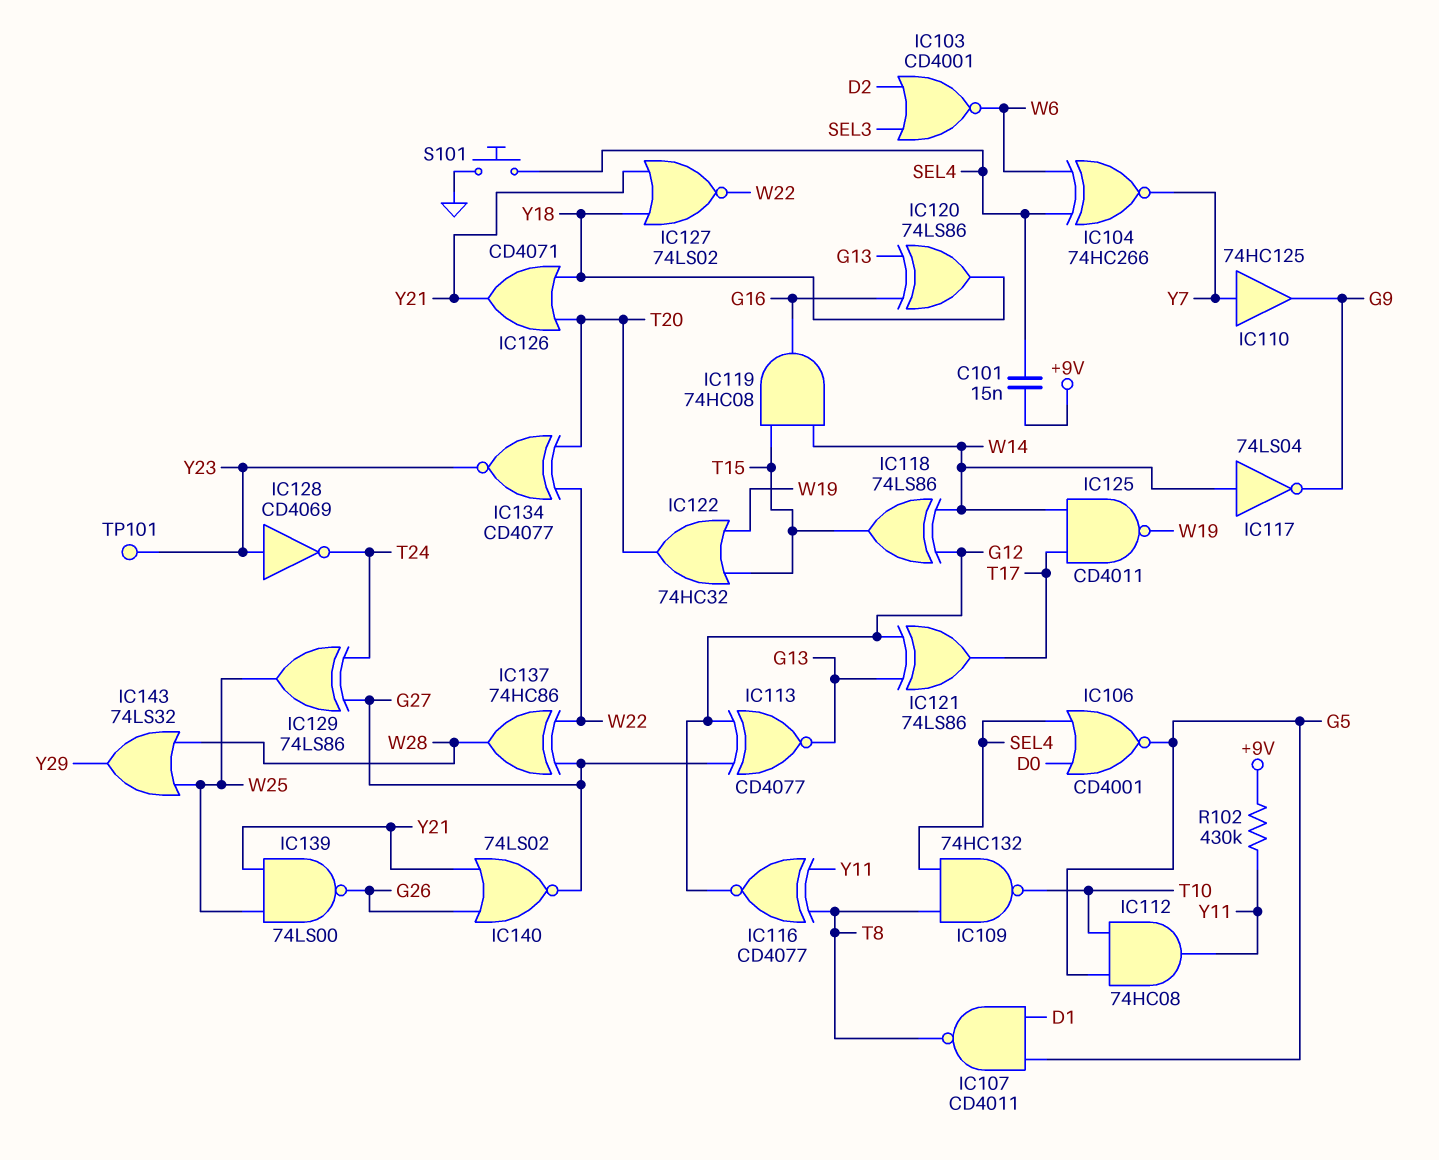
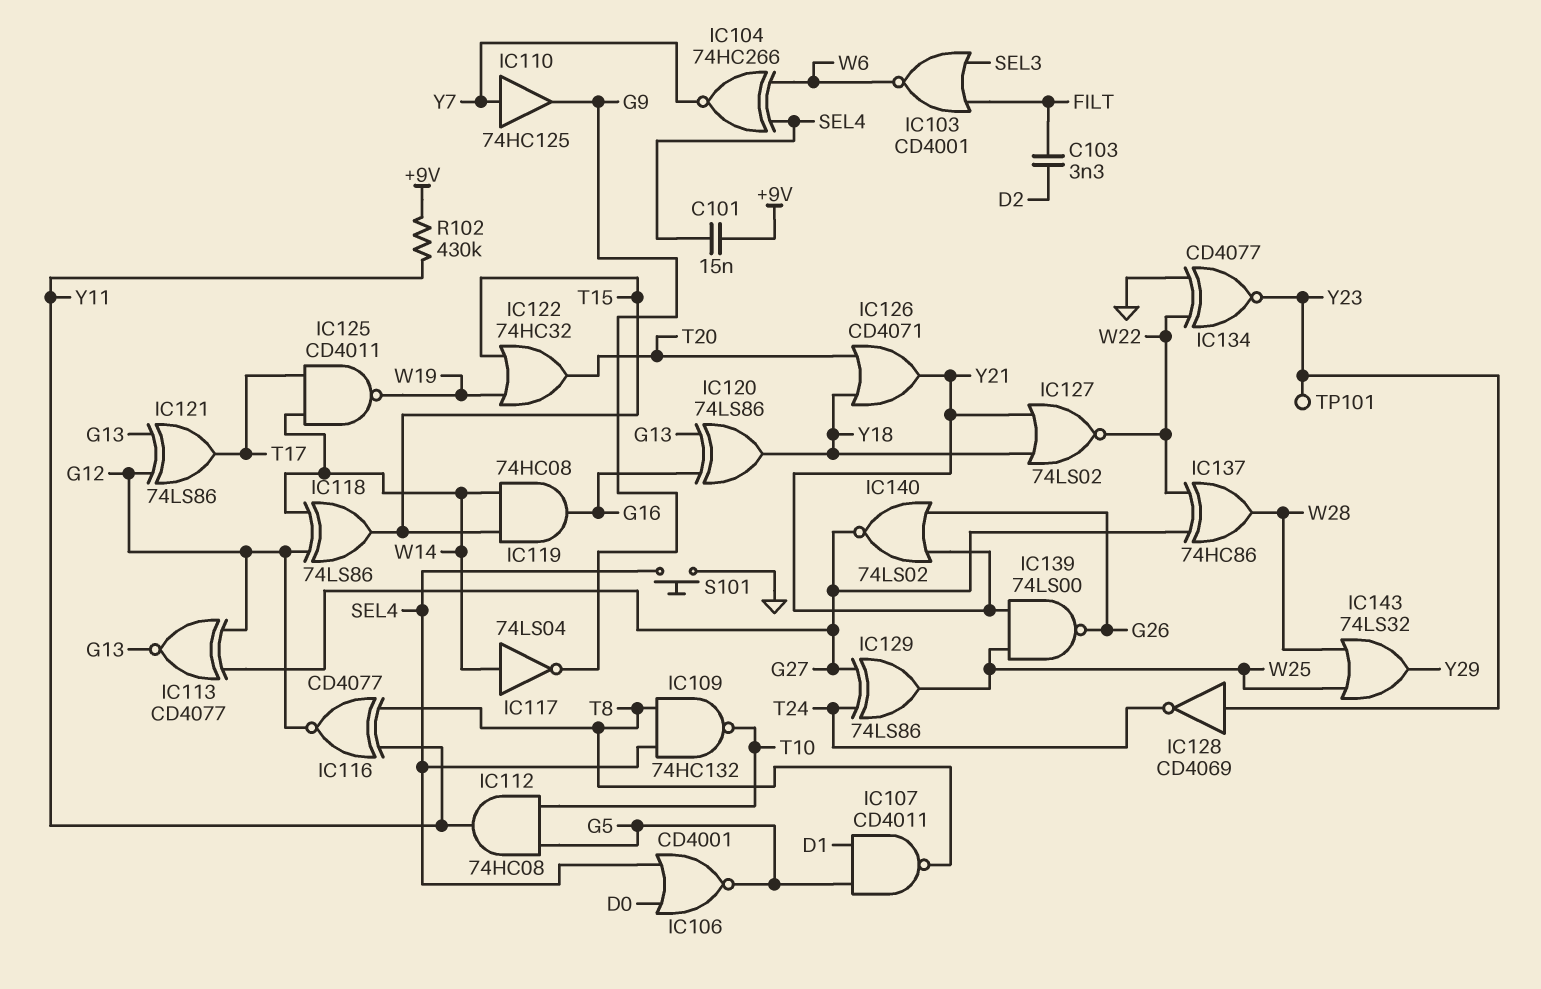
C103: none -> 3.3nF (D2, FILT)
IC103: NOR CD4001 (in D2, in SEL3, out W6) -> NOR CD4001 (in FILT, in SEL3, out W6)
IC134: XNOR CD4077 (in T20, in W22, out Y23) -> XNOR CD4077 (in GND, in W22, out Y23)

